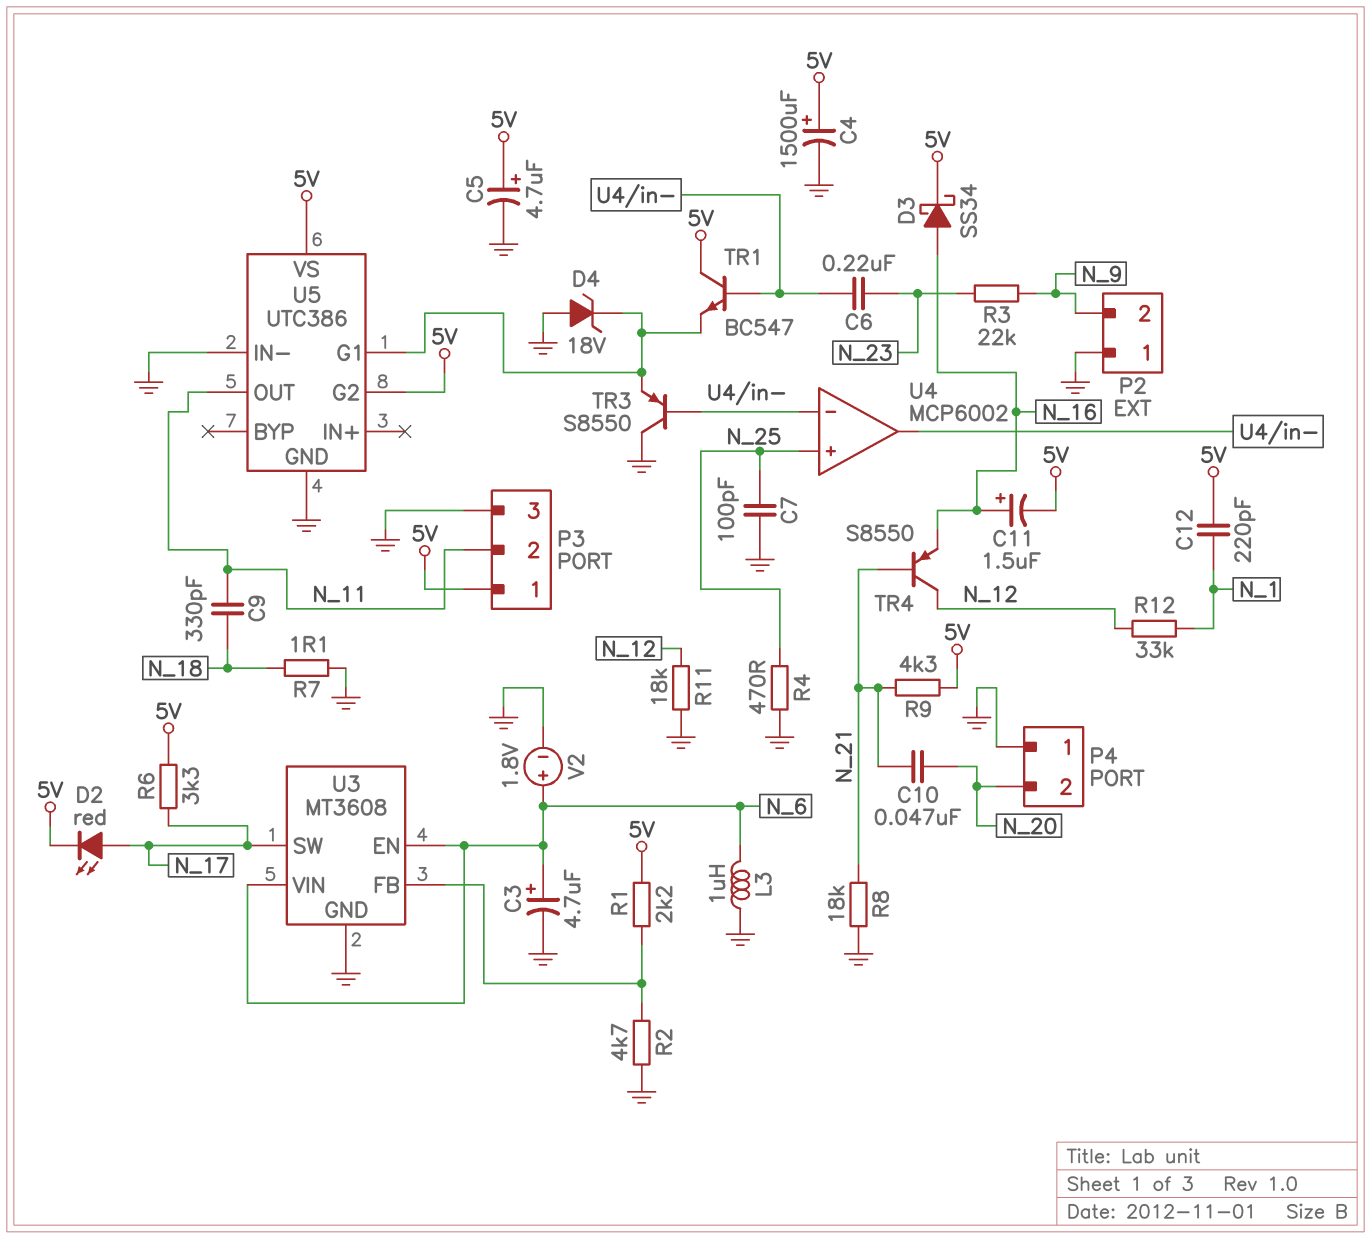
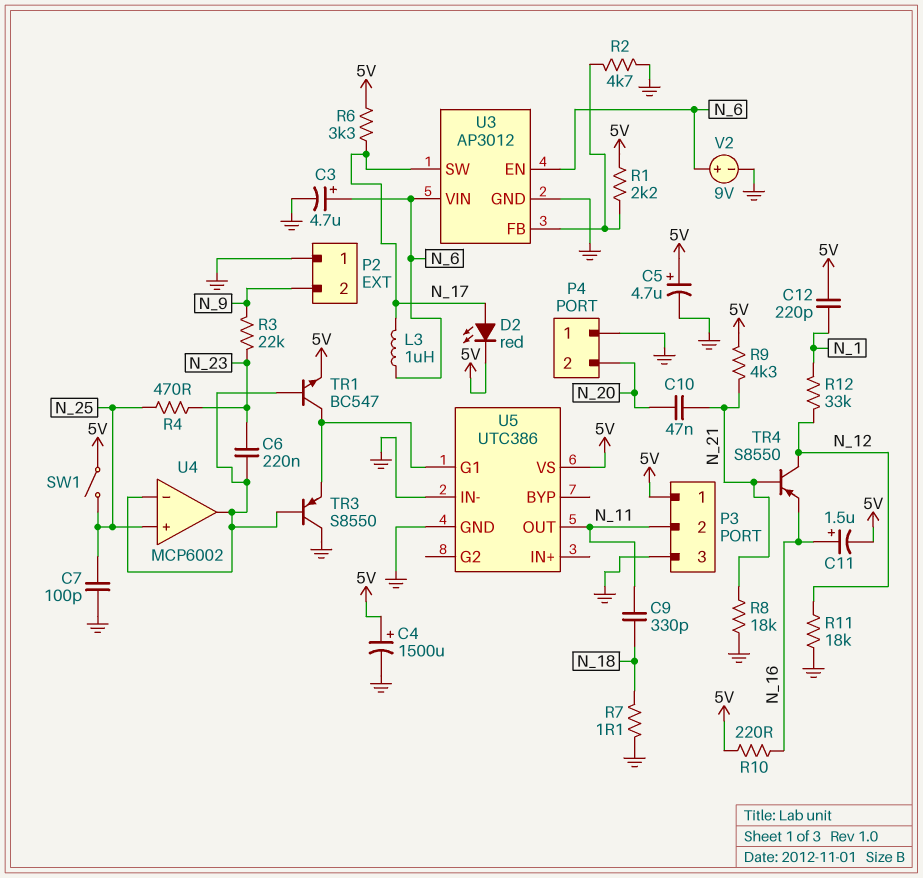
D3: schottky SS34 (A N_16, K 5V) -> none
D4: zener 18V (A GND, K U5/G1) -> none
L3: 1uH (GND, N_6) -> 1uH (N_6, N_17)
R4: 470 (GND, N_25) -> 470 (N_23, N_25)
R10: none -> 220 (5V, N_16)
SW1: none -> switch (5V, N_25)
TR1: NPN BC547 (B U4/in-, C 5V, E U5/G1) -> NPN BC547 (B U4/in-, C U5/G1, E 5V)
U3: MT3608 -> AP3012
U5 pin G2: 5V -> none
V2: 1.8V (plus N_6, minus GND) -> 9V (plus N_6, minus GND)

